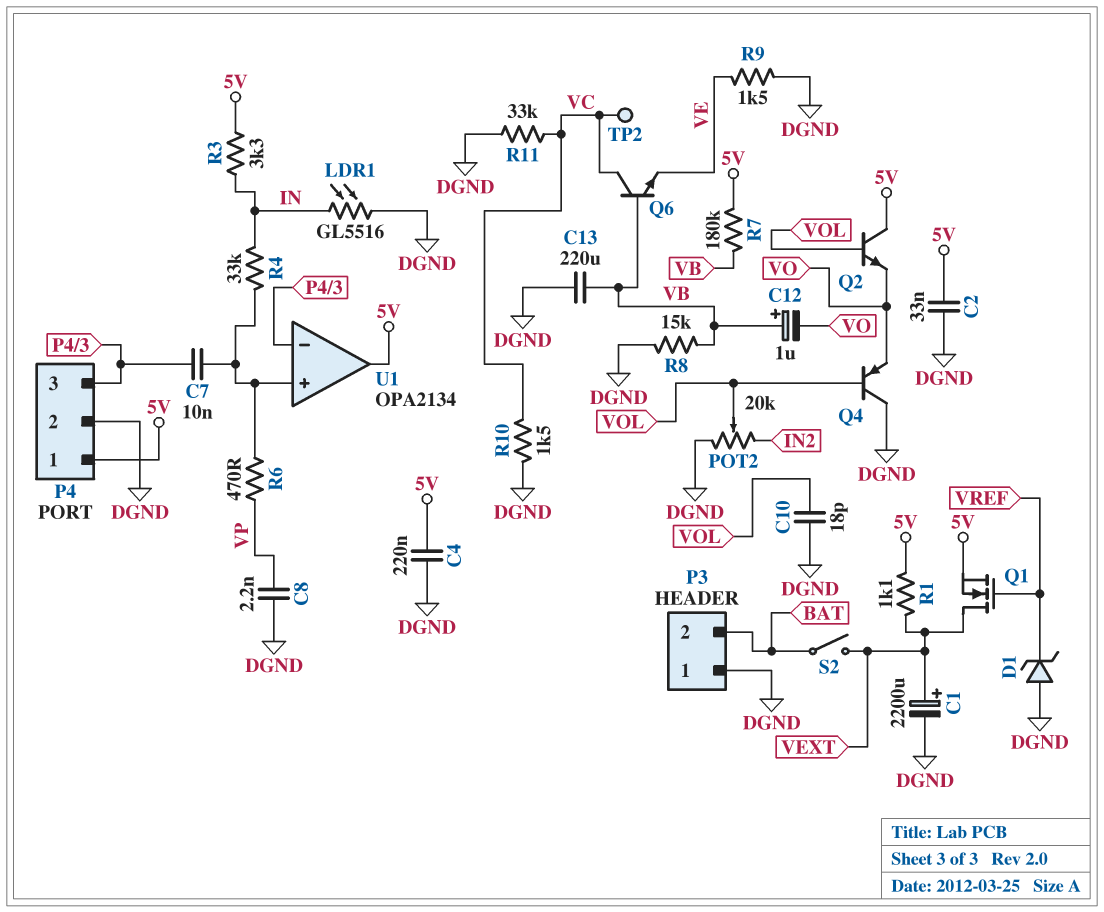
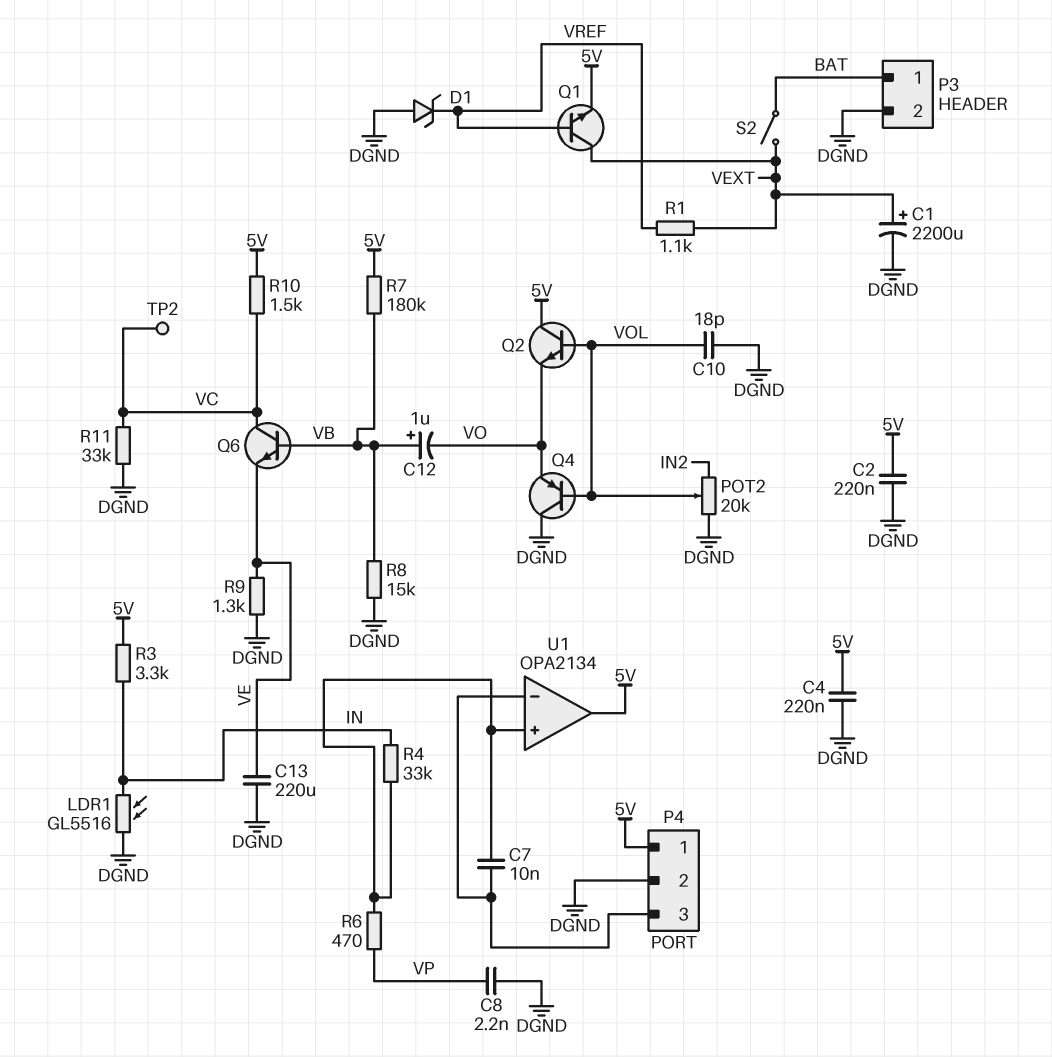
C2: 33nF (5V, DGND) -> 220nF (5V, DGND)
C13: 220uF (DGND, VB) -> 220uF (DGND, VE)
P3 pin 1: DGND -> BAT
P3 pin 2: BAT -> DGND
Q1: NMOS (G VREF, D VEXT, S 5V) -> NPN (B VREF, C VEXT, E 5V)
R1: 1.1k (5V, VEXT) -> 1.1k (VEXT, VREF)
R9: 1.5k (DGND, VE) -> 1.3k (DGND, VE)
R10: 1.5k (DGND, VC) -> 1.5k (5V, VC)

